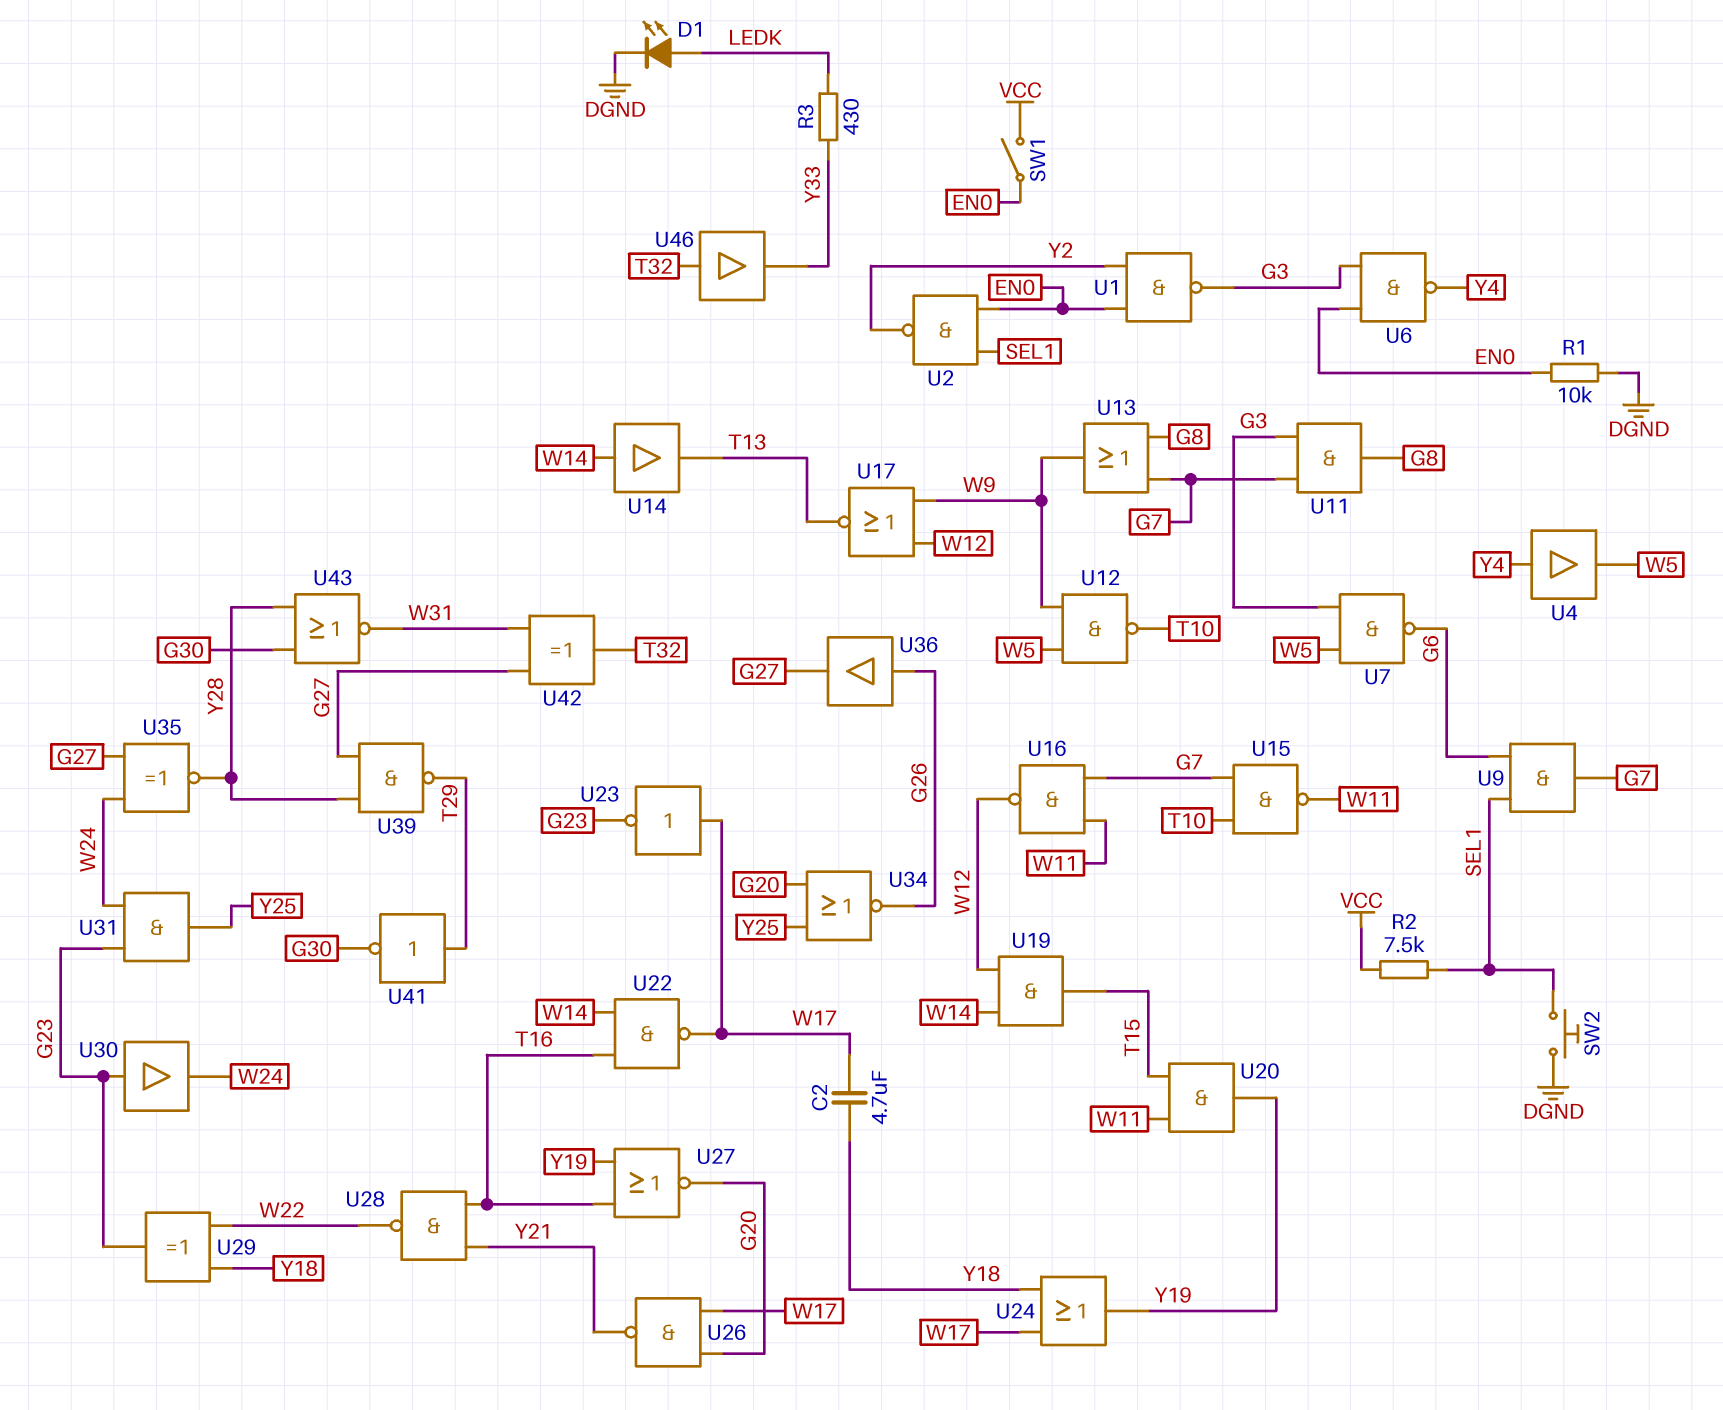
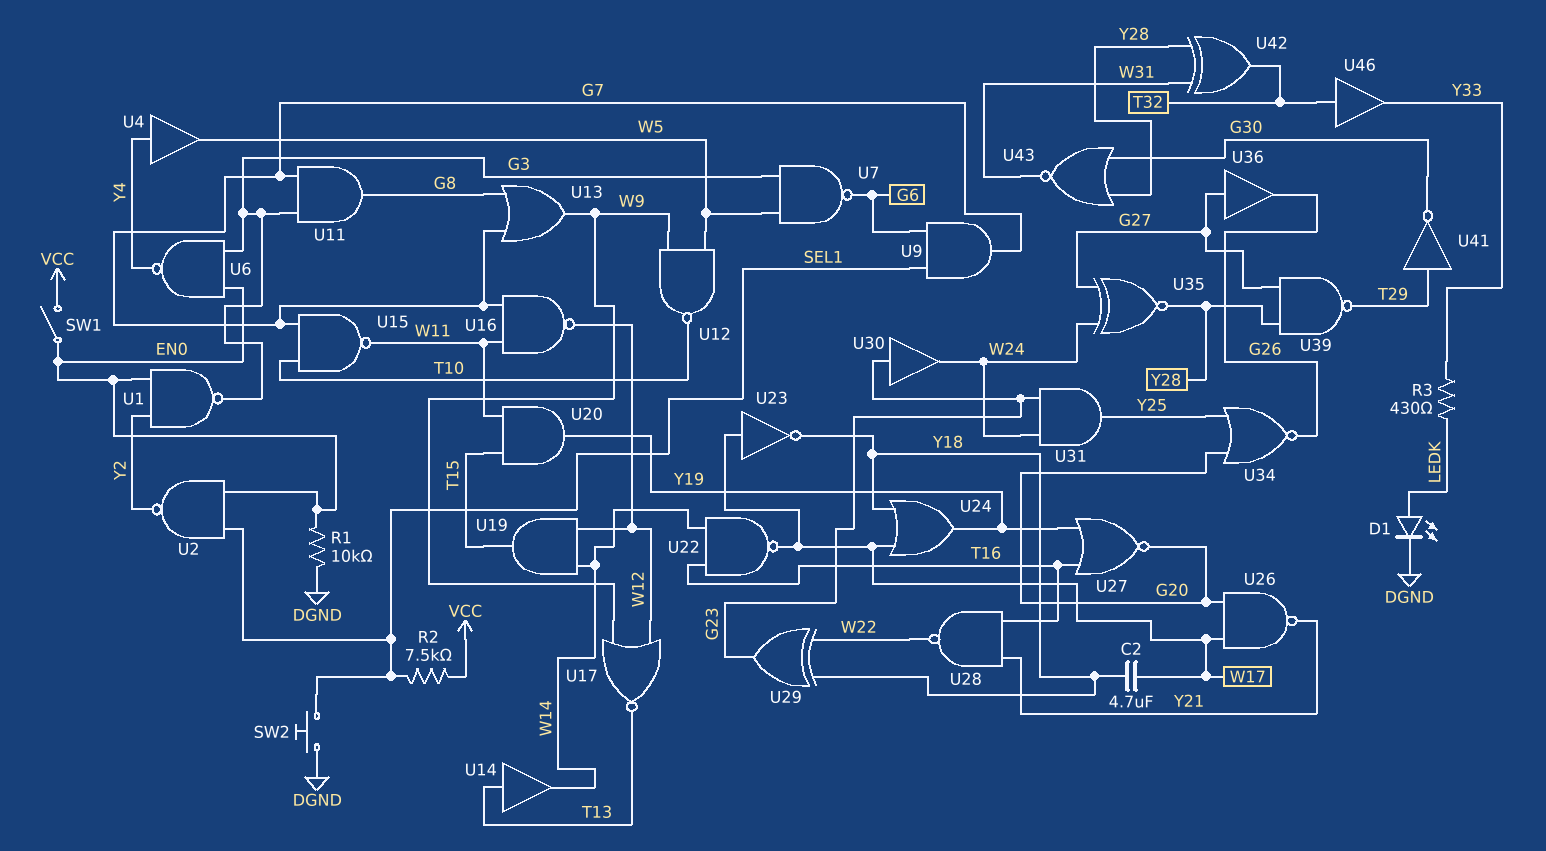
U14: buffer (in W14, out T13) -> buffer (in T13, out W14)
U23: NOT (in W17, out G23) -> NOT (in W17, out Y18)
U36: buffer (in G26, out G27) -> buffer (in G27, out G26)
U42: XOR (in G27, in W31, out T32) -> XOR (in W31, in Y28, out T32)

